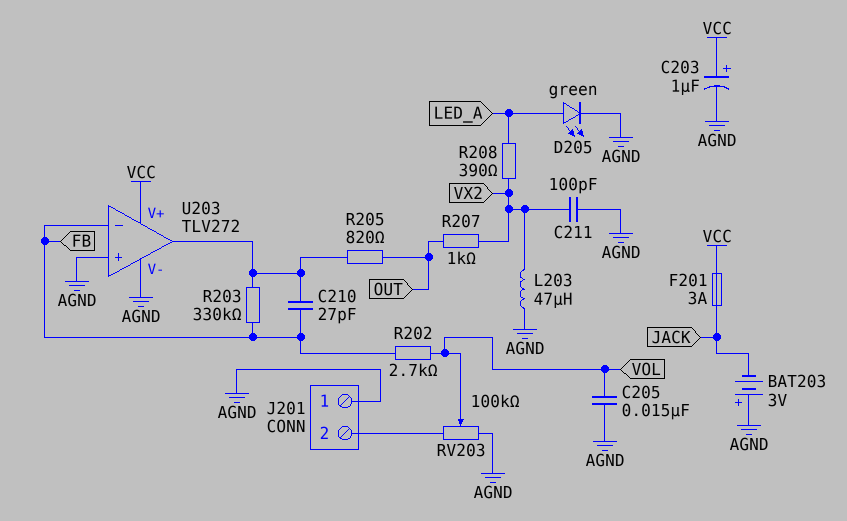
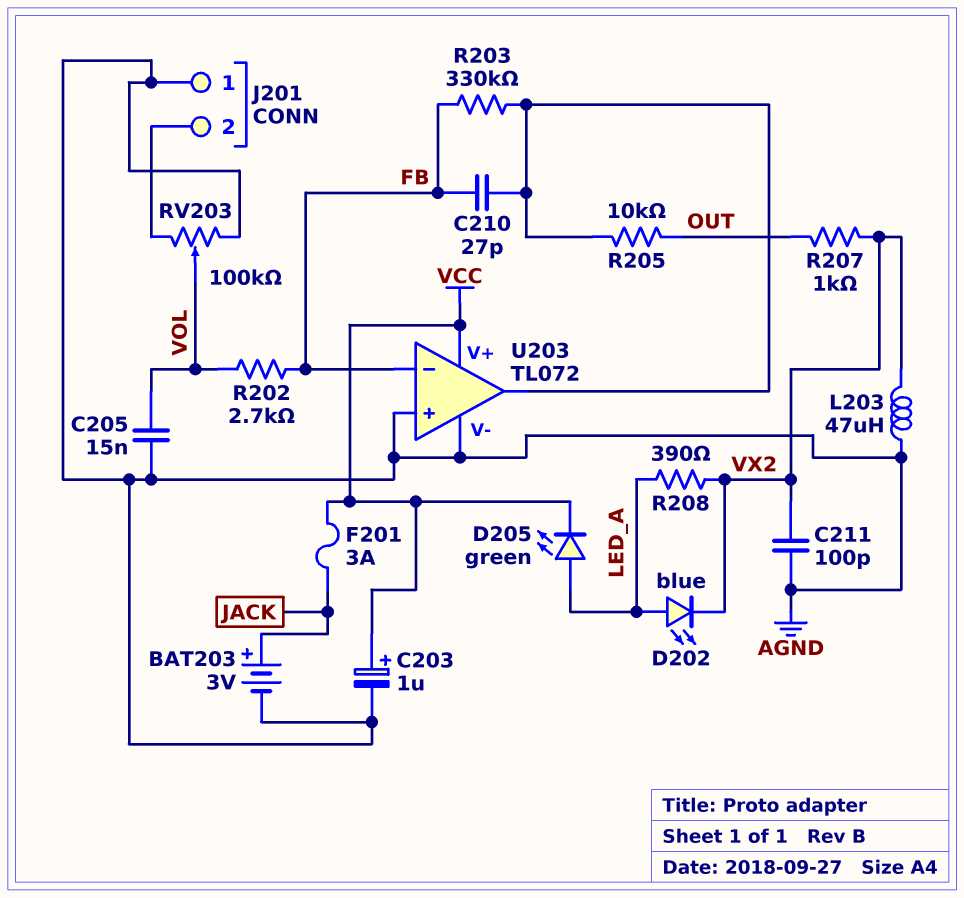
BAT203: 3V (plus AGND, minus JACK) -> 3V (plus JACK, minus AGND)
D202: none -> LED blue (A LED_A, K VX2)
D205: LED green (A LED_A, K AGND) -> LED green (A LED_A, K VCC)
R205: 820 (OUT, U203/out) -> 10k (OUT, U203/out)
U203: TLV272 -> TL072

